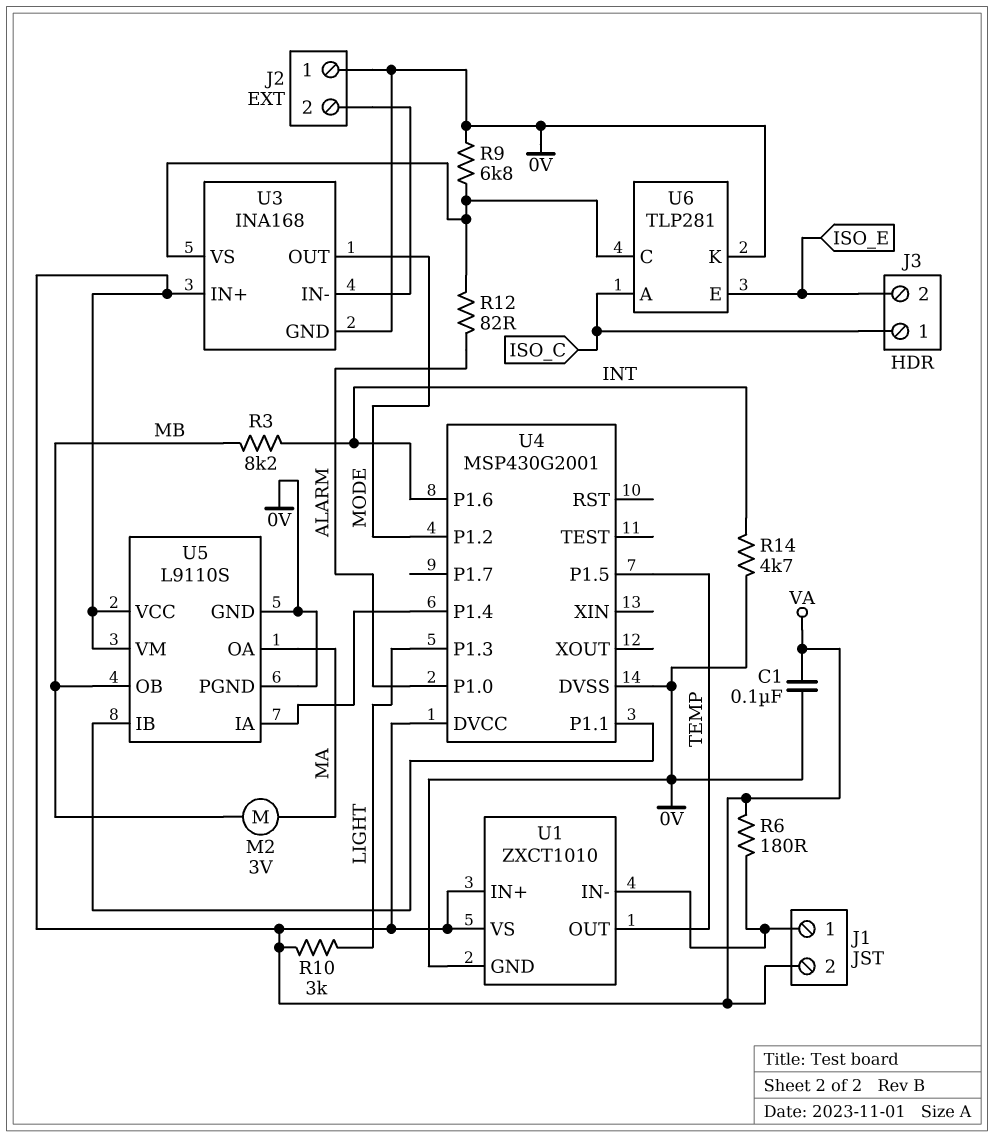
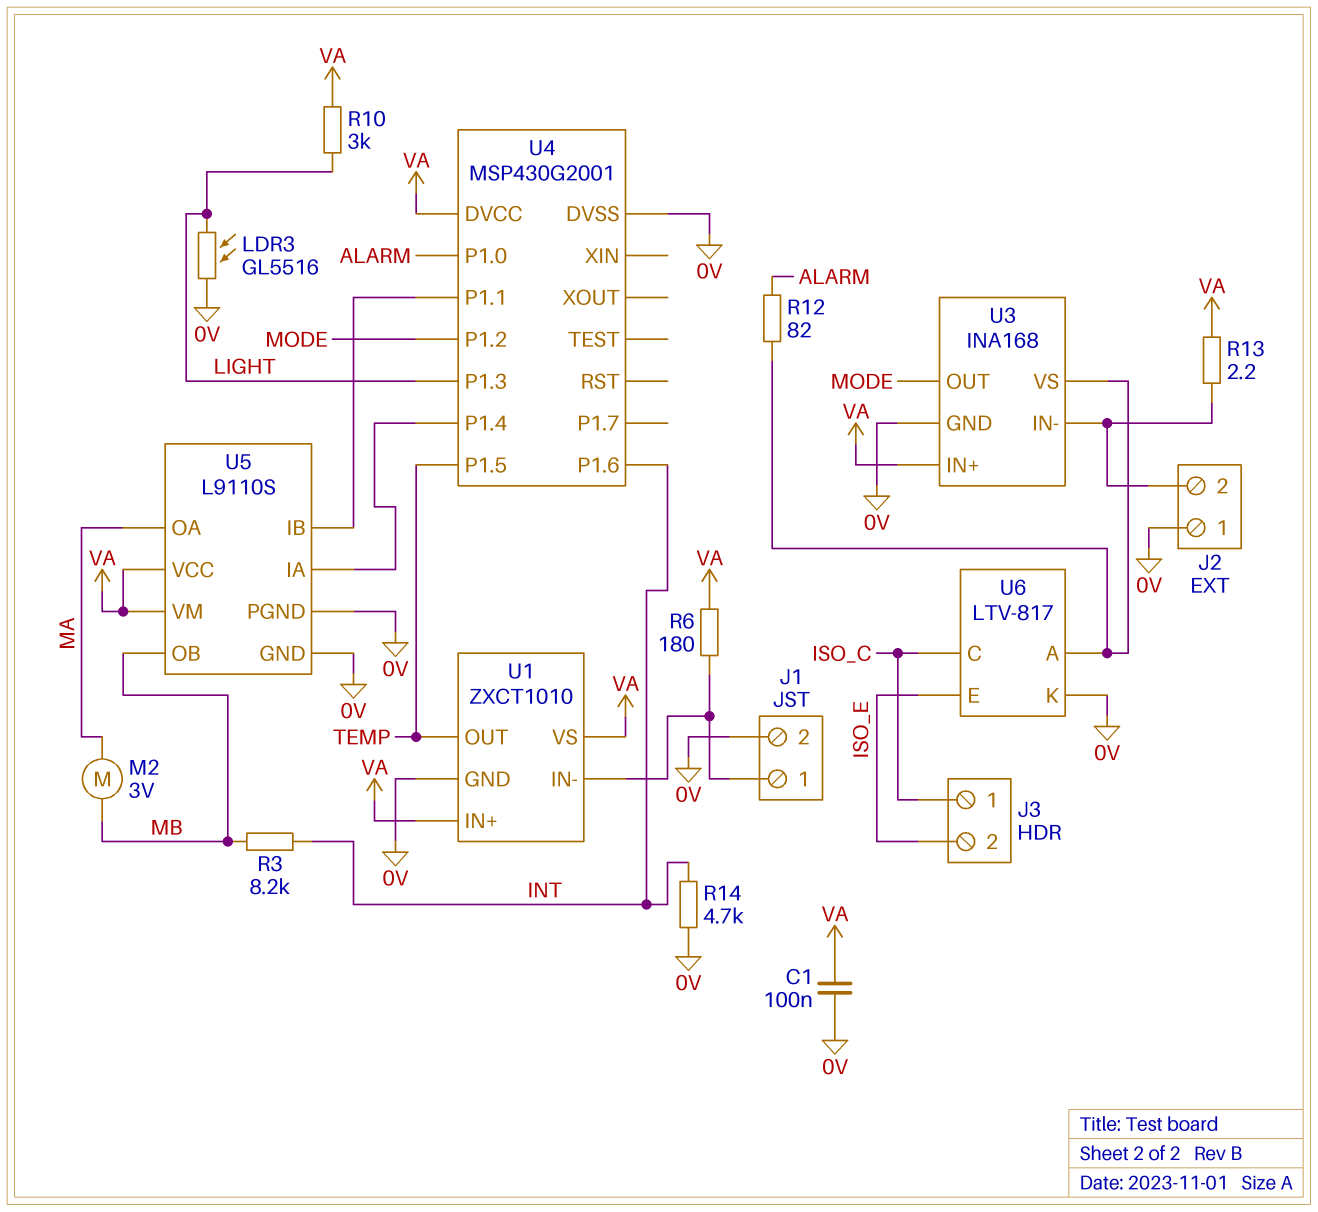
J1 pin 2: VA -> 0V
LDR3: none -> GL5516 (0V, LIGHT)
R9: 6.8k (0V, U3/VS) -> none
R13: none -> 2.2 (J2/2, VA)
U6: TLP281 -> LTV-817
U6 pin A: ISO_C -> U3/VS
U6 pin C: U3/VS -> ISO_C

